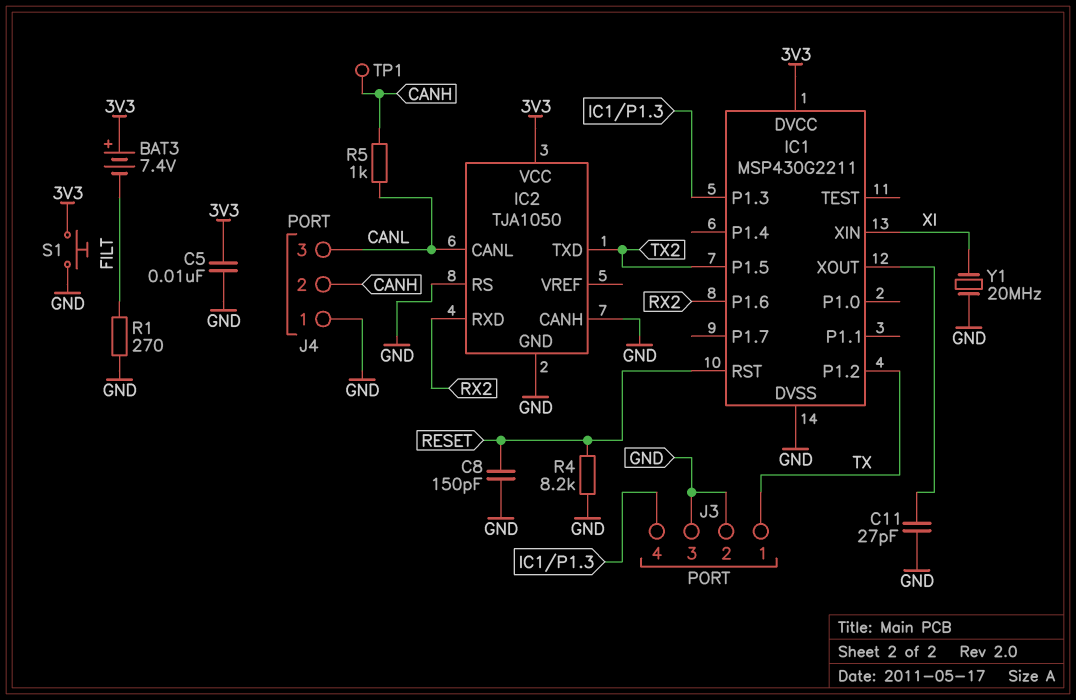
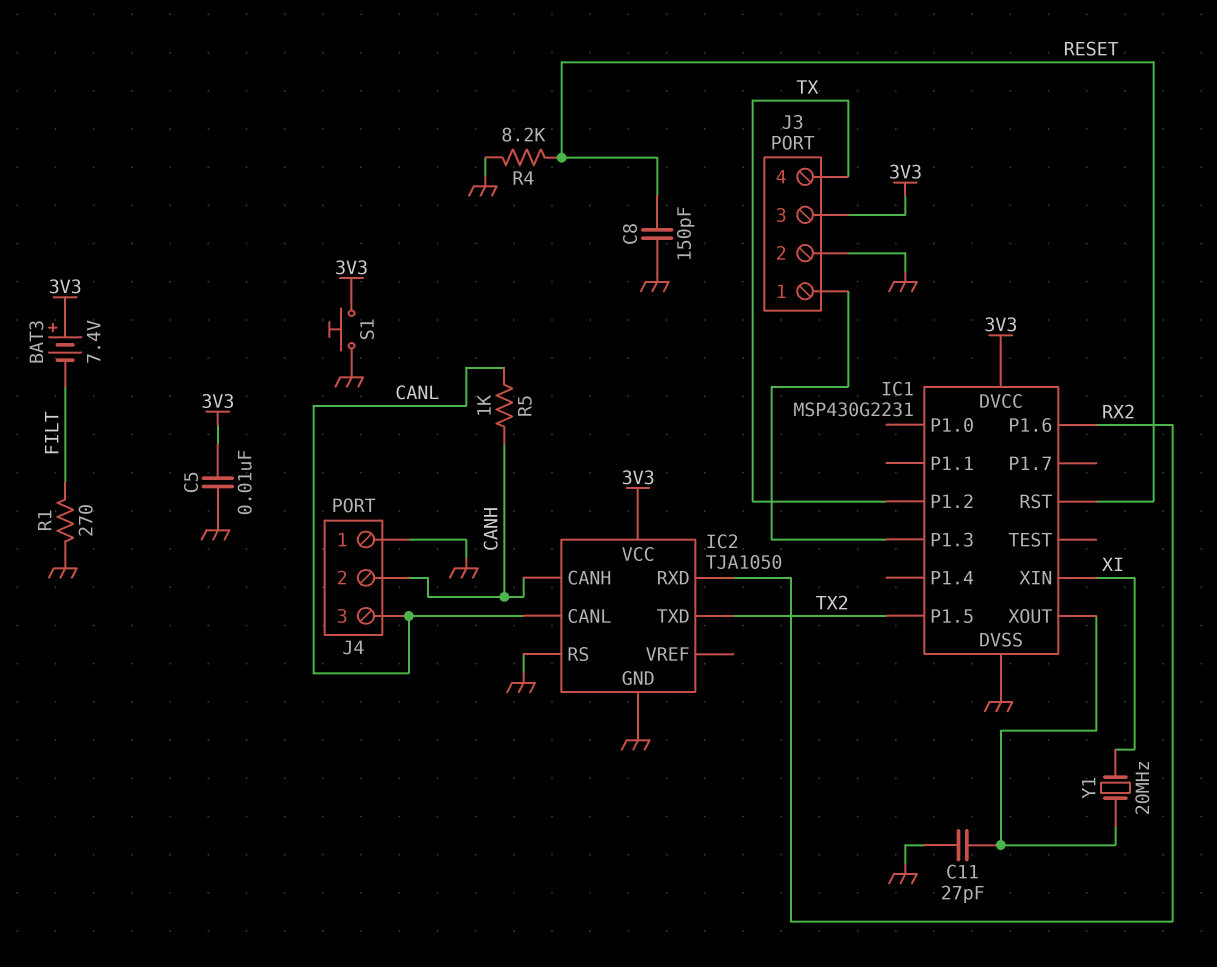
IC1: MSP430G2211 -> MSP430G2231
IC2 pin CANH: GND -> CANH
J3 pin 1: TX -> IC1/P1.3
J3 pin 3: GND -> 3V3
J3 pin 4: IC1/P1.3 -> TX
TP1: test point (CANH) -> none
Y1: 20MHz (GND, XI) -> 20MHz (IC1/XOUT, XI)

